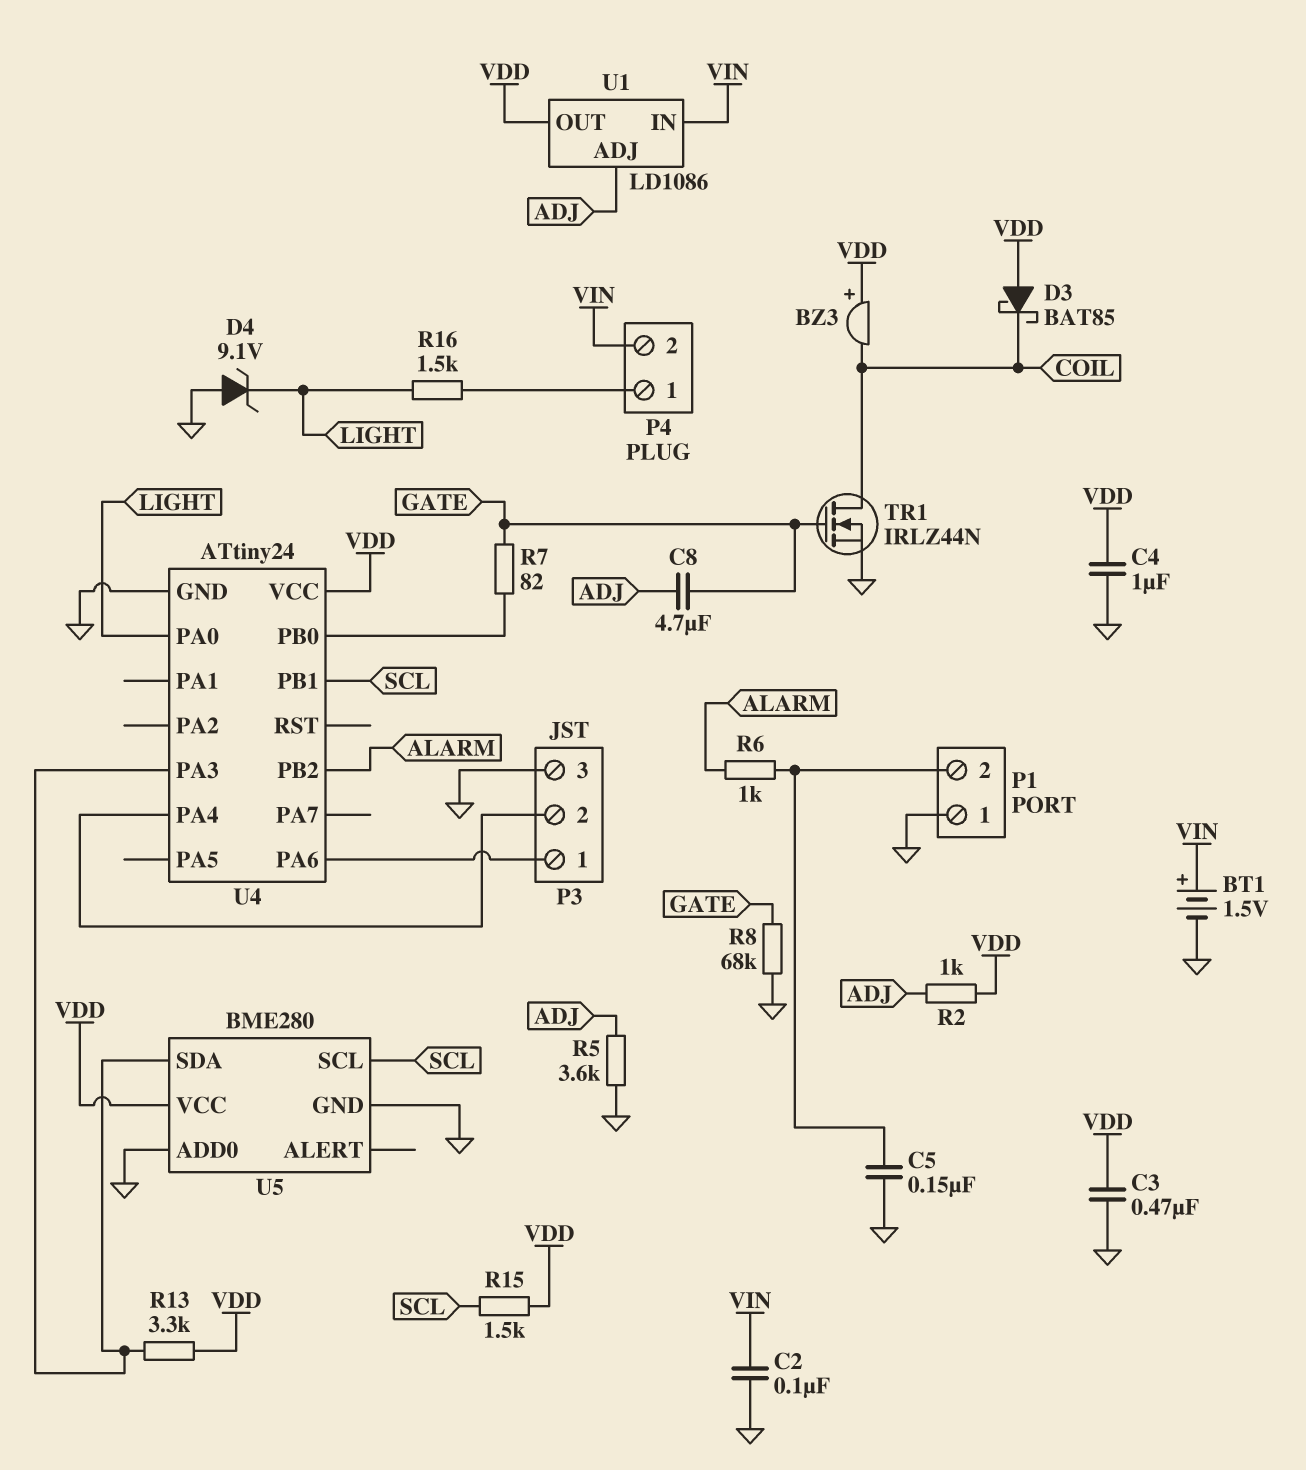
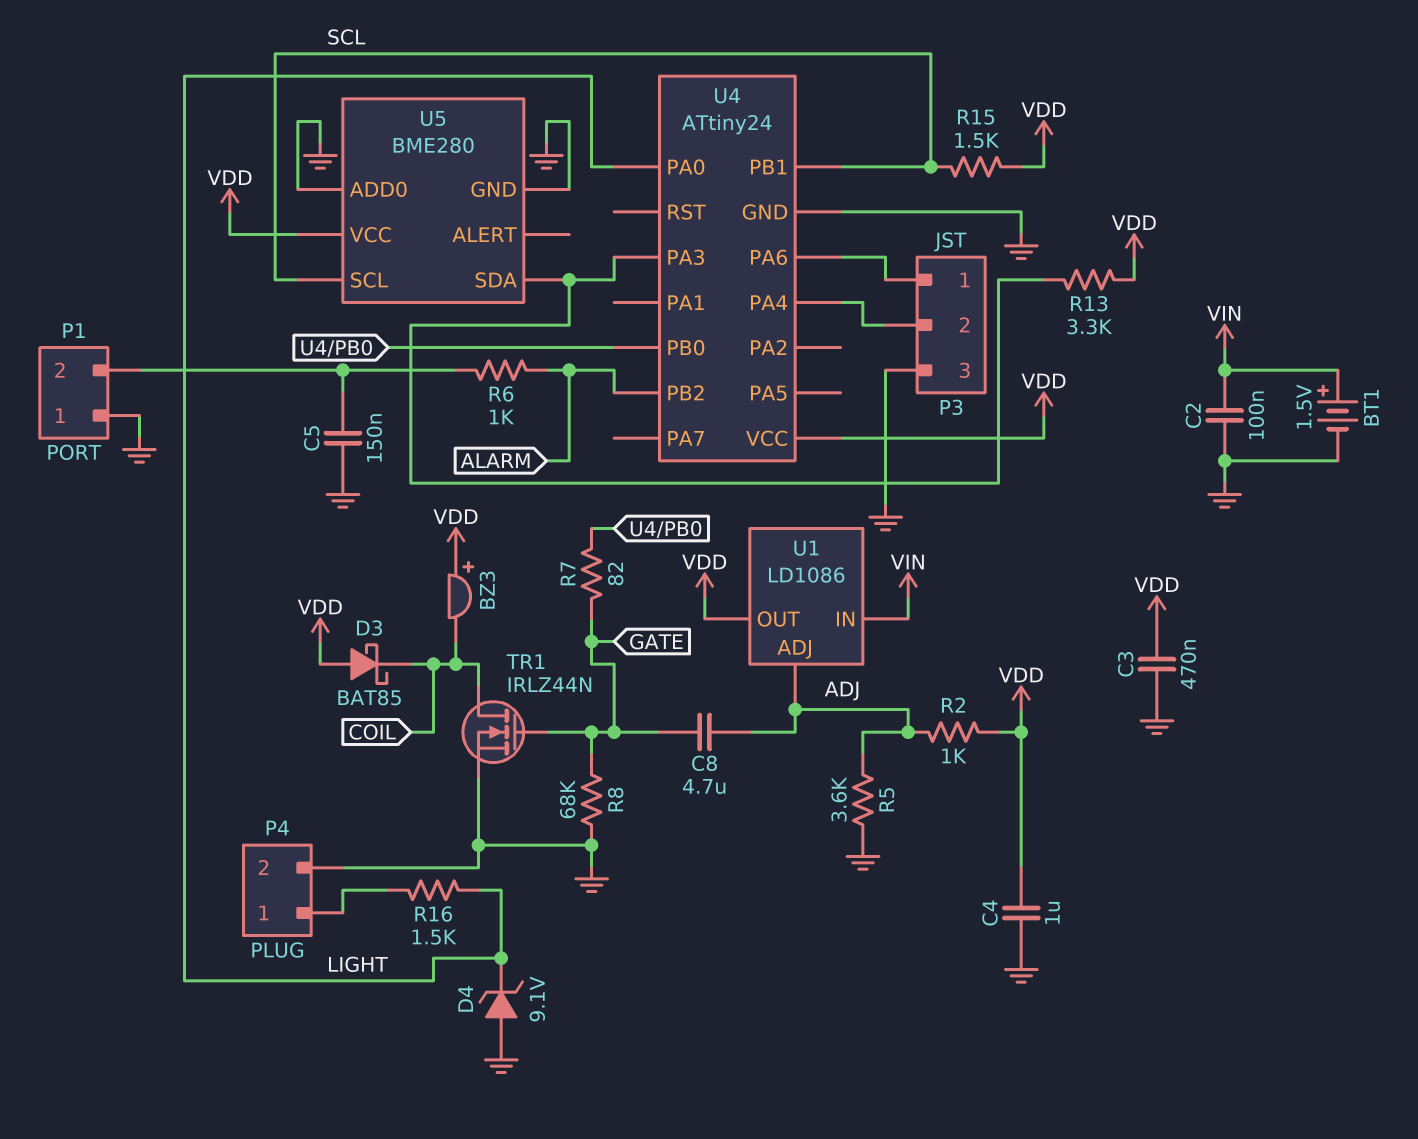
P4 pin 2: VIN -> GND

